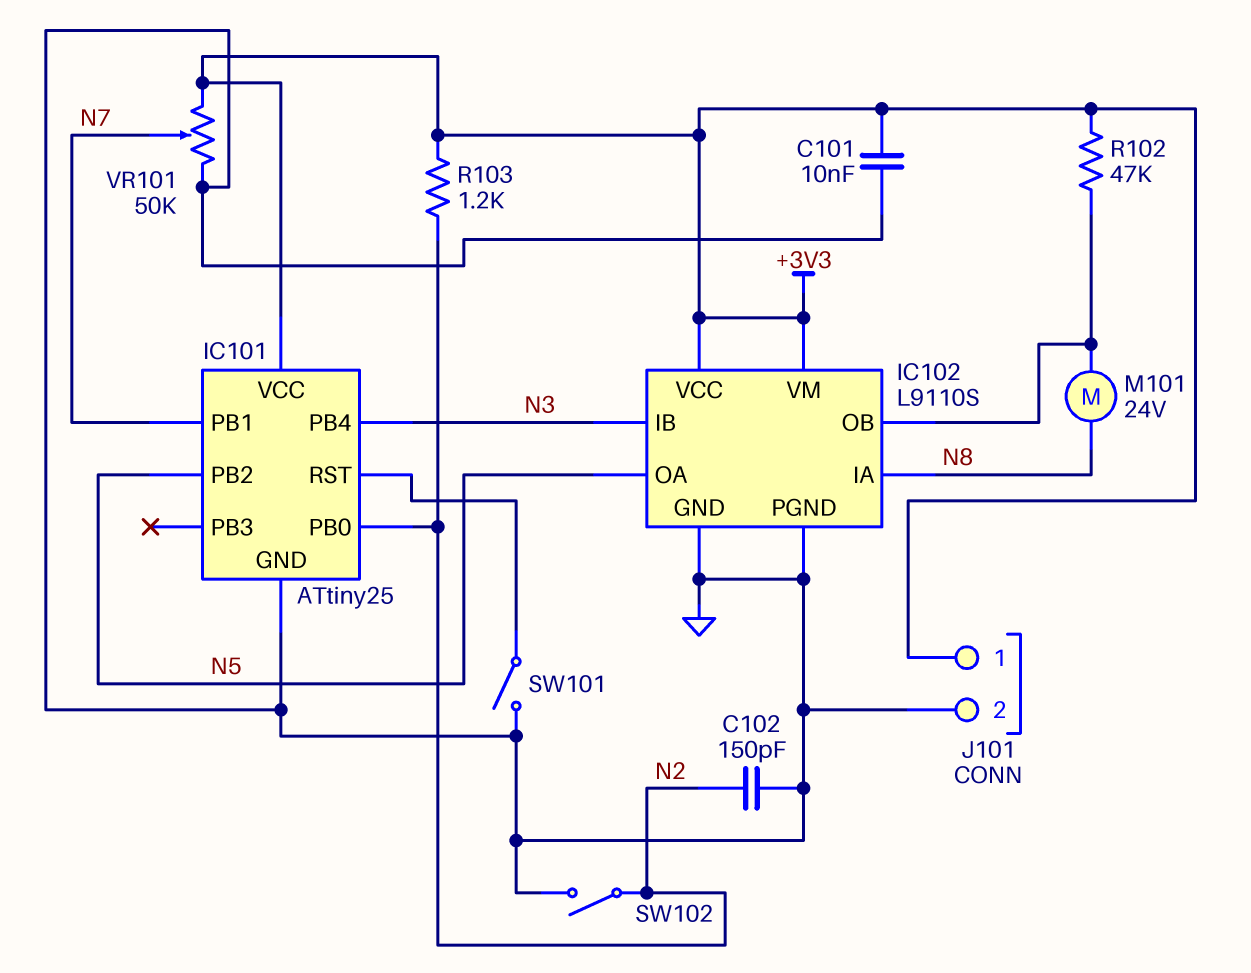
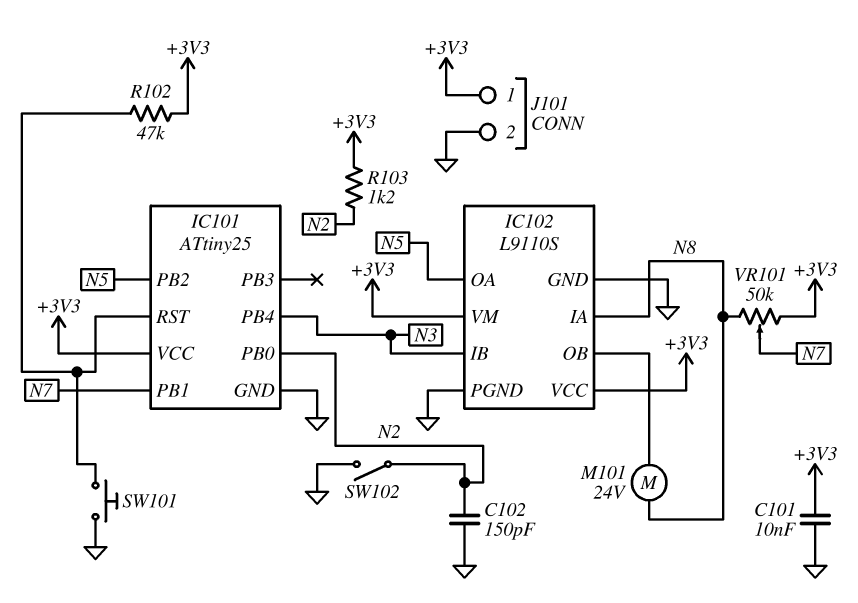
R102: 47k (+3V3, IC102/OB) -> 47k (+3V3, IC101/RST)
SW101: switch (GND, IC101/RST) -> button (GND, IC101/RST)
VR101: 50k (+3V3, GND, wiper N7) -> 50k (+3V3, N8, wiper N7)

